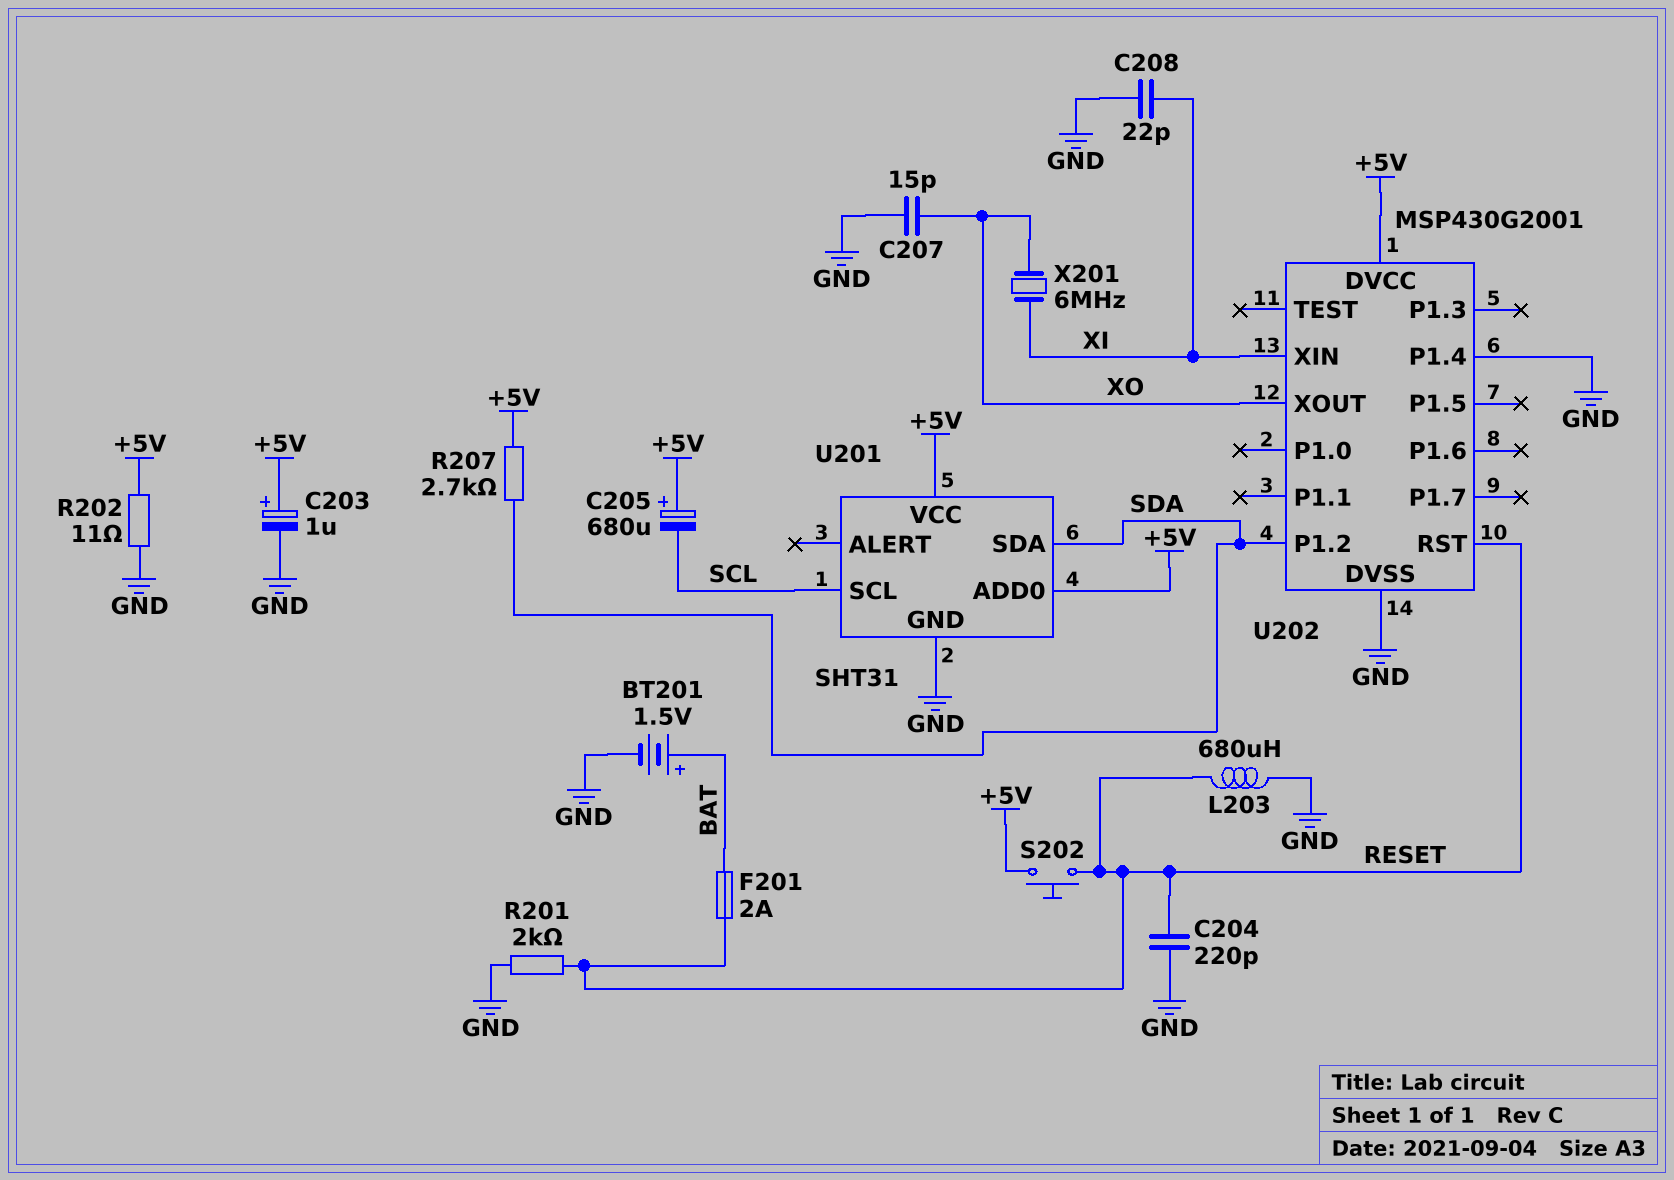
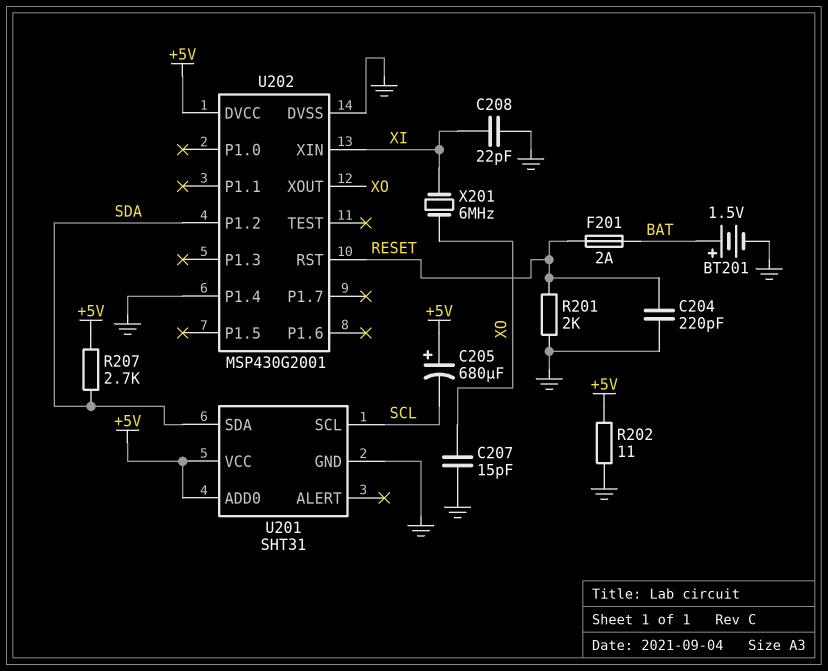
C203: 1uF (plus +5V, minus GND) -> none
L203: 680uH (GND, RESET) -> none
S202: button (+5V, RESET) -> none

